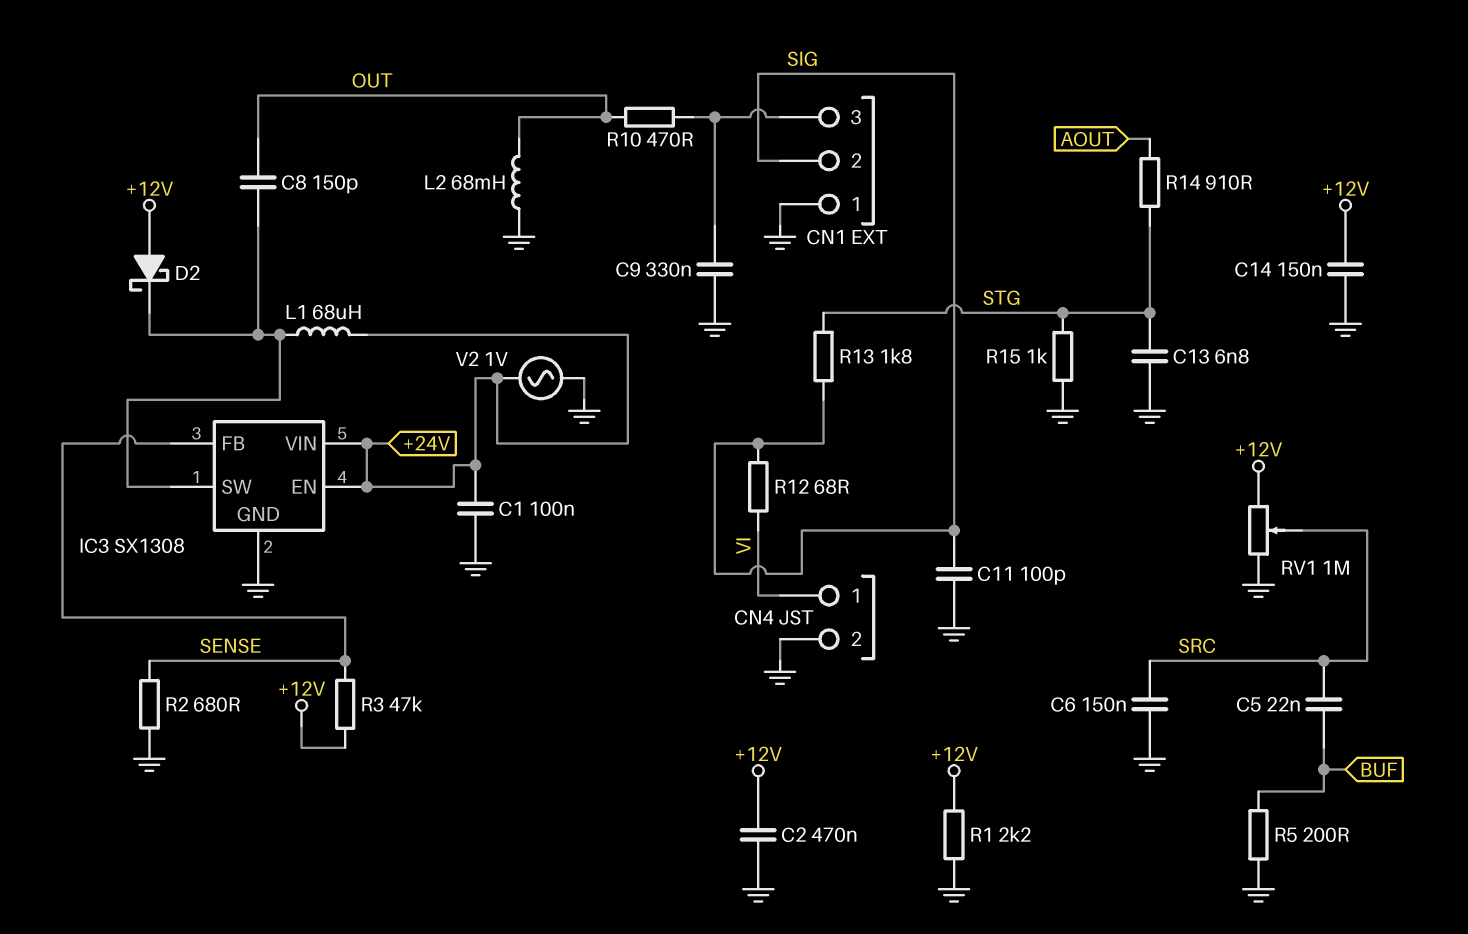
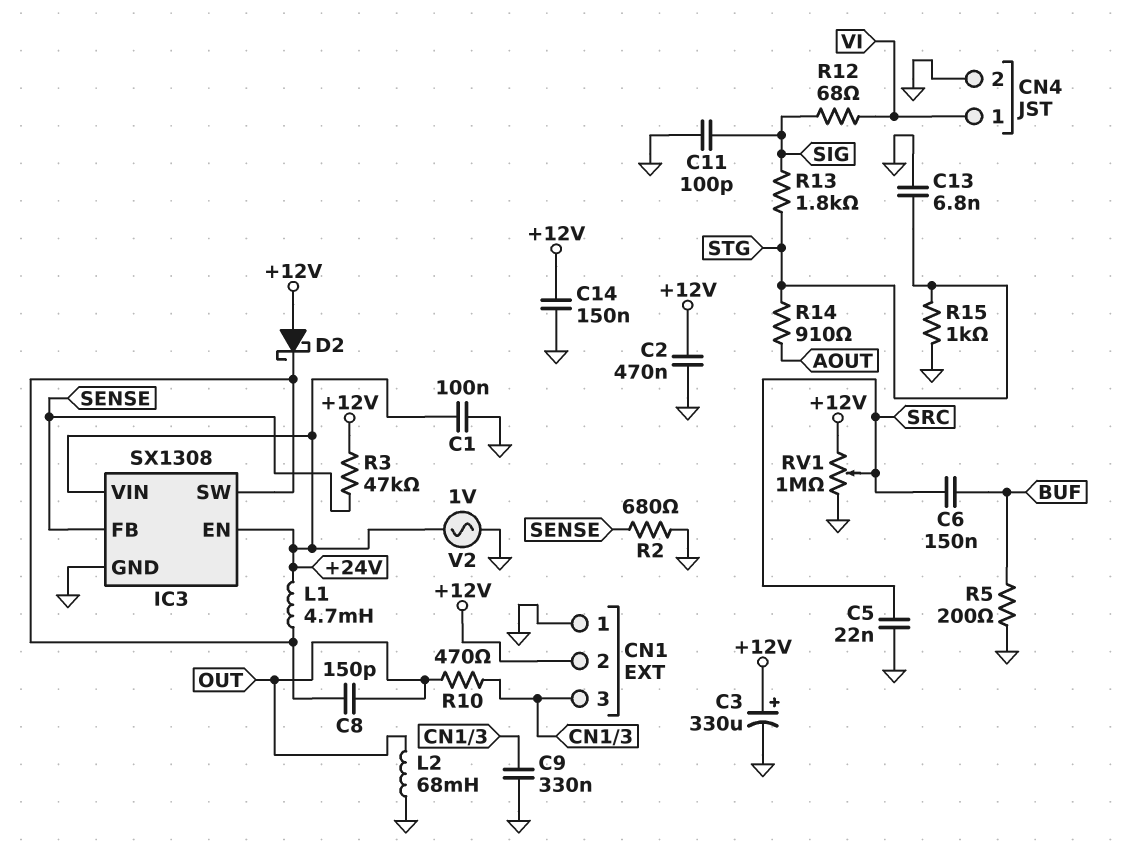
C3: none -> 330uF (plus +12V, minus GND)
C5: 22nF (BUF, SRC) -> 22nF (GND, SRC)
C6: 150nF (GND, SRC) -> 150nF (BUF, SRC)
CN1 pin 2: SIG -> +12V
L1: 68uH (+24V, IC3/SW) -> 4.7mH (+24V, IC3/SW)
R1: 2.2k (+12V, GND) -> none

